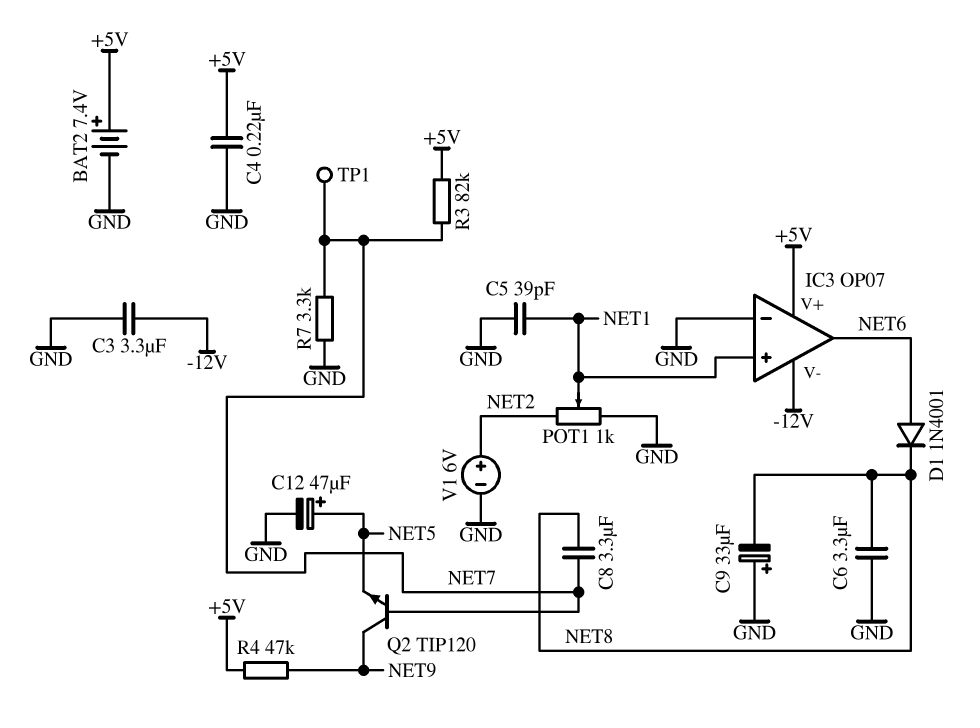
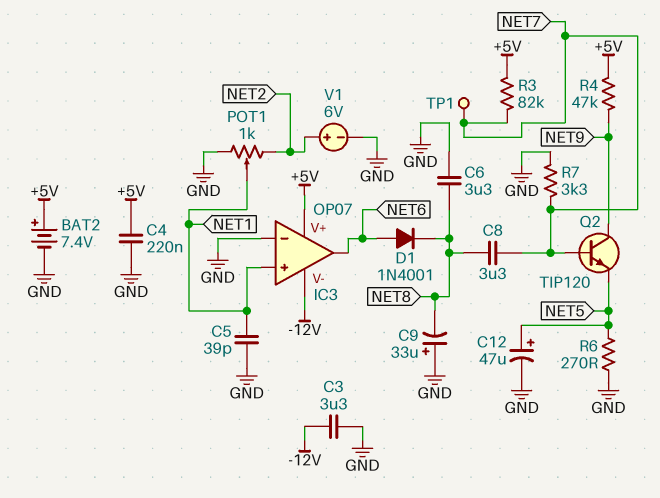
R6: none -> 270 (GND, NET5)

